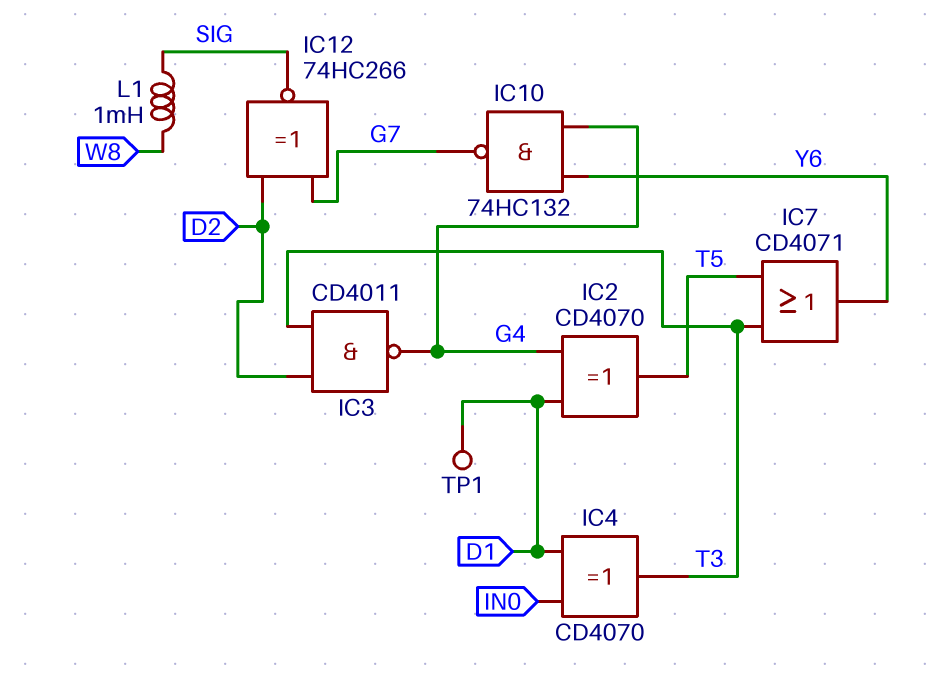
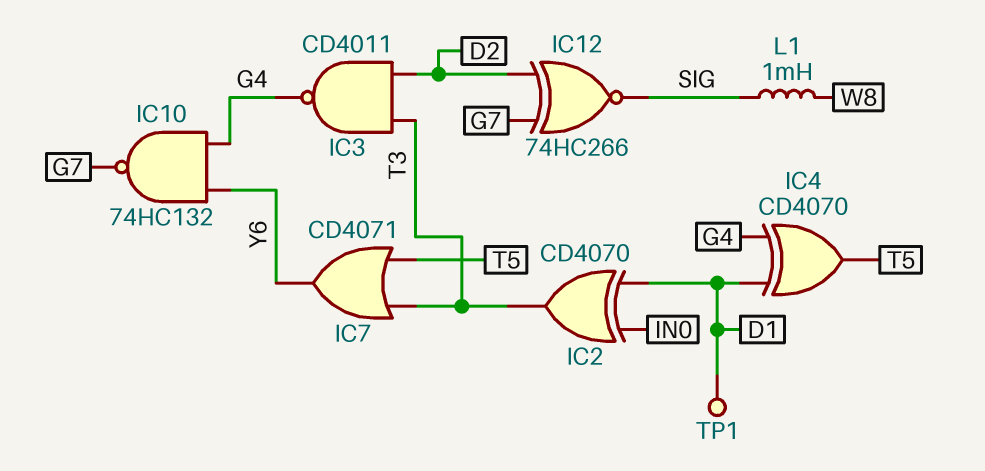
IC2: XOR CD4070 (in D1, in G4, out T5) -> XOR CD4070 (in D1, in IN0, out T3)
IC4: XOR CD4070 (in D1, in IN0, out T3) -> XOR CD4070 (in D1, in G4, out T5)

